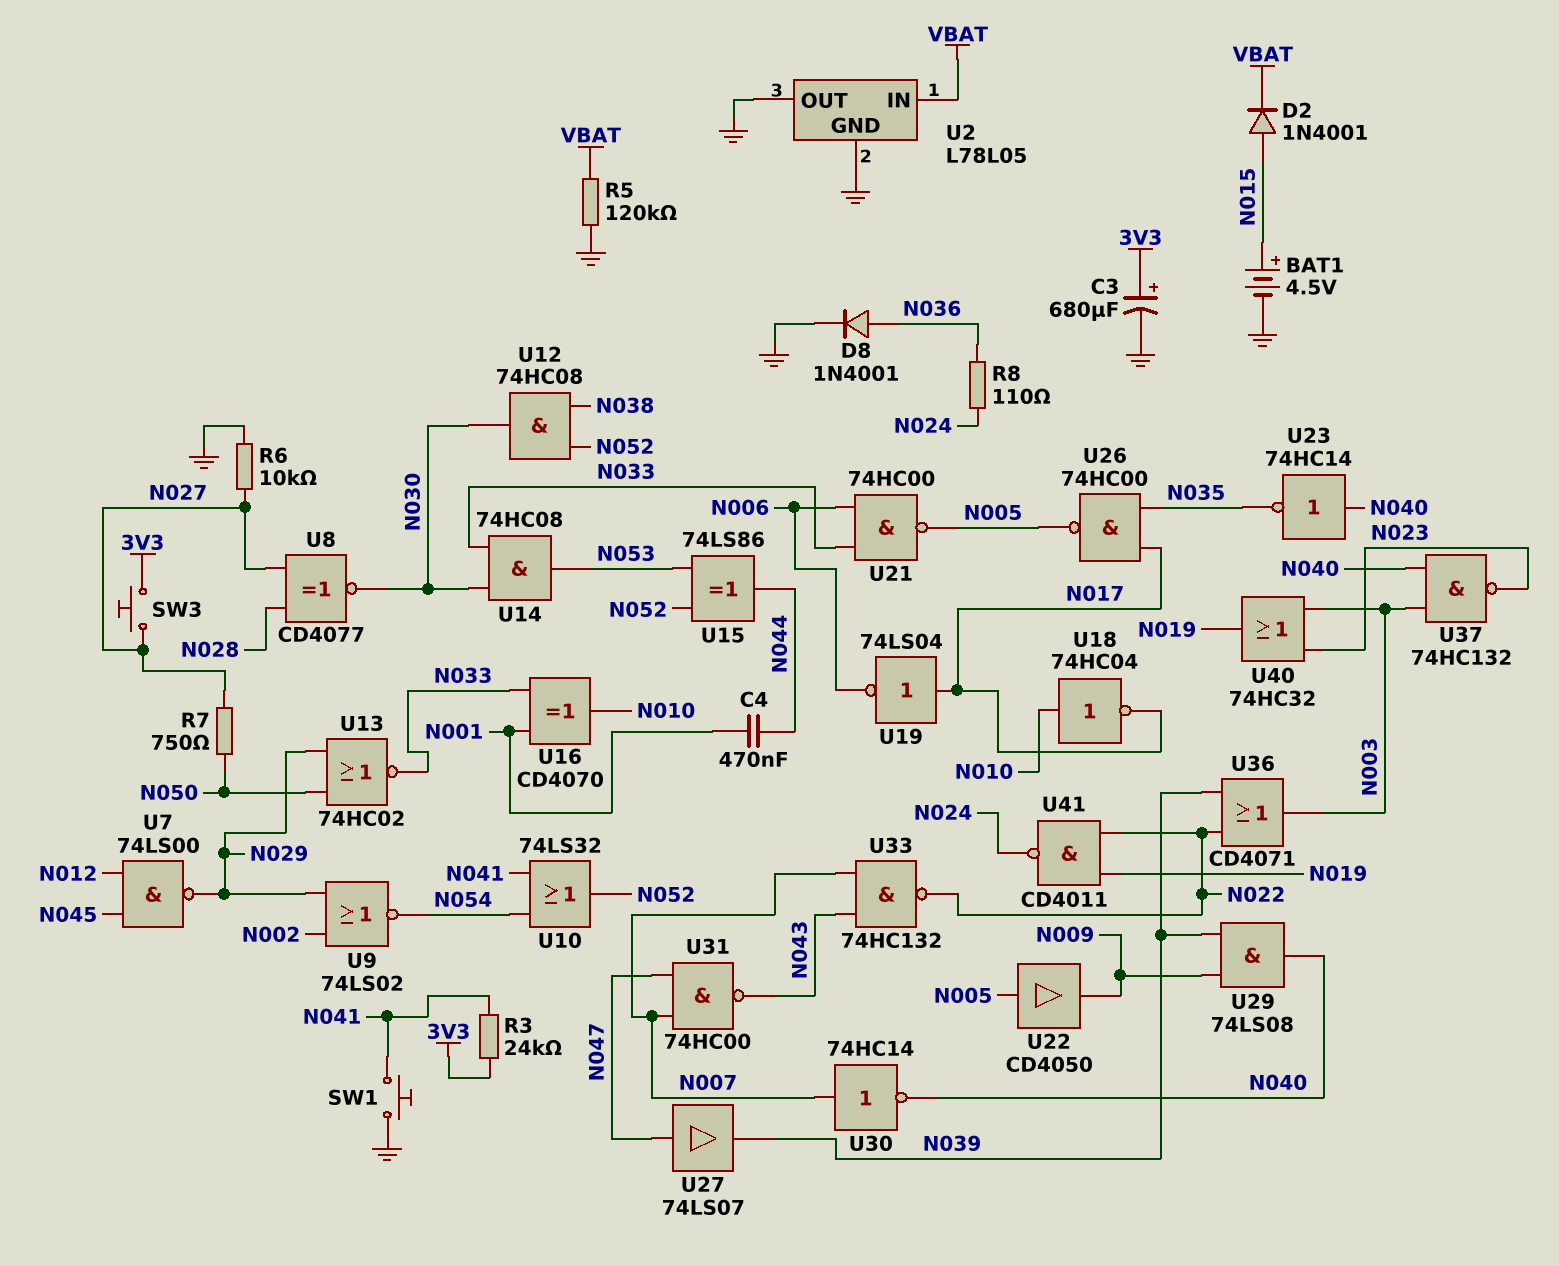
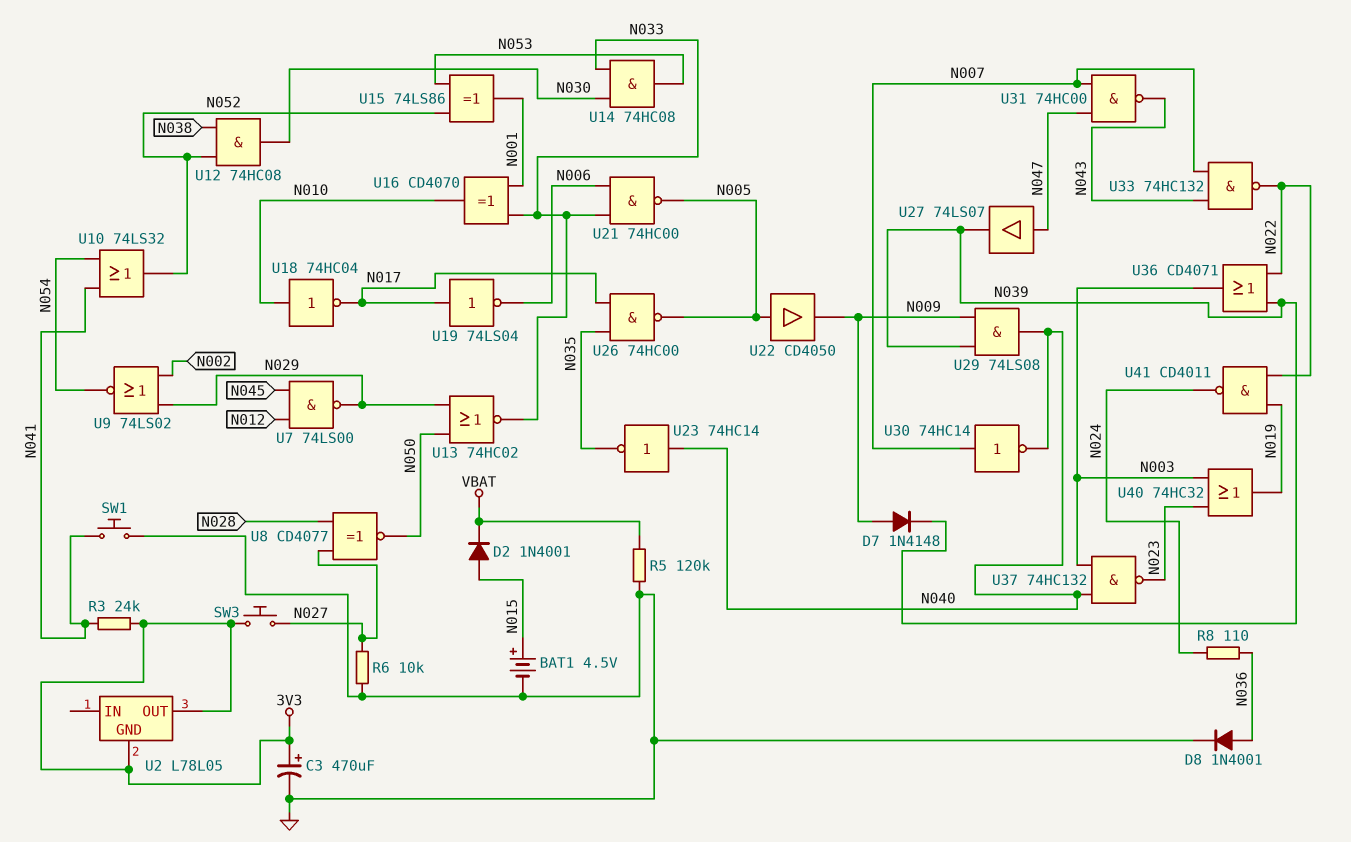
C3: 680uF (plus 3V3, minus GND) -> 470uF (plus 3V3, minus GND)
C4: 470nF (N001, N044) -> none
D7: none -> diode 1N4148 (A N009, K N039)
R7: 750 (N027, N050) -> none
U2 pin GND: GND -> 3V3
U2 pin IN: VBAT -> none
U2 pin OUT: GND -> 3V3
U8: XNOR CD4077 (in N027, in N028, out N030) -> XNOR CD4077 (in N027, in N028, out N050)
U15: XOR 74LS86 (in N052, in N053, out N044) -> XOR 74LS86 (in N052, in N053, out N001)

